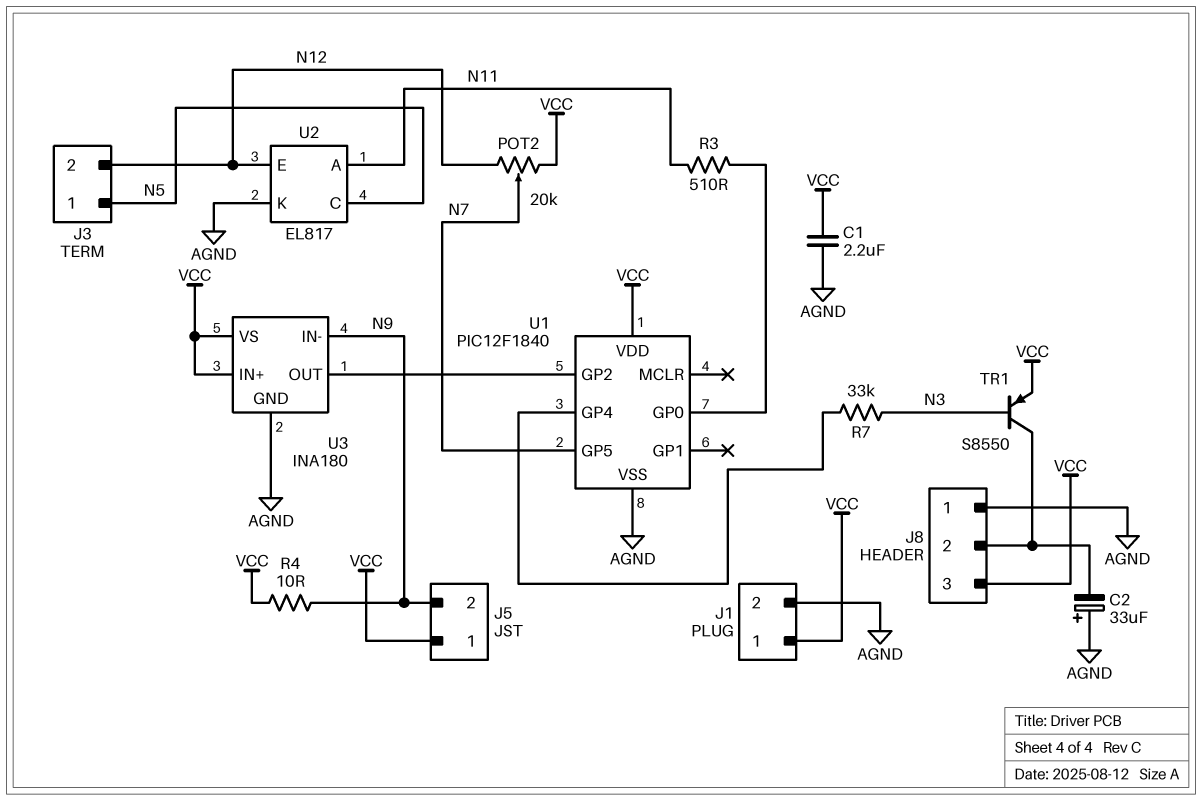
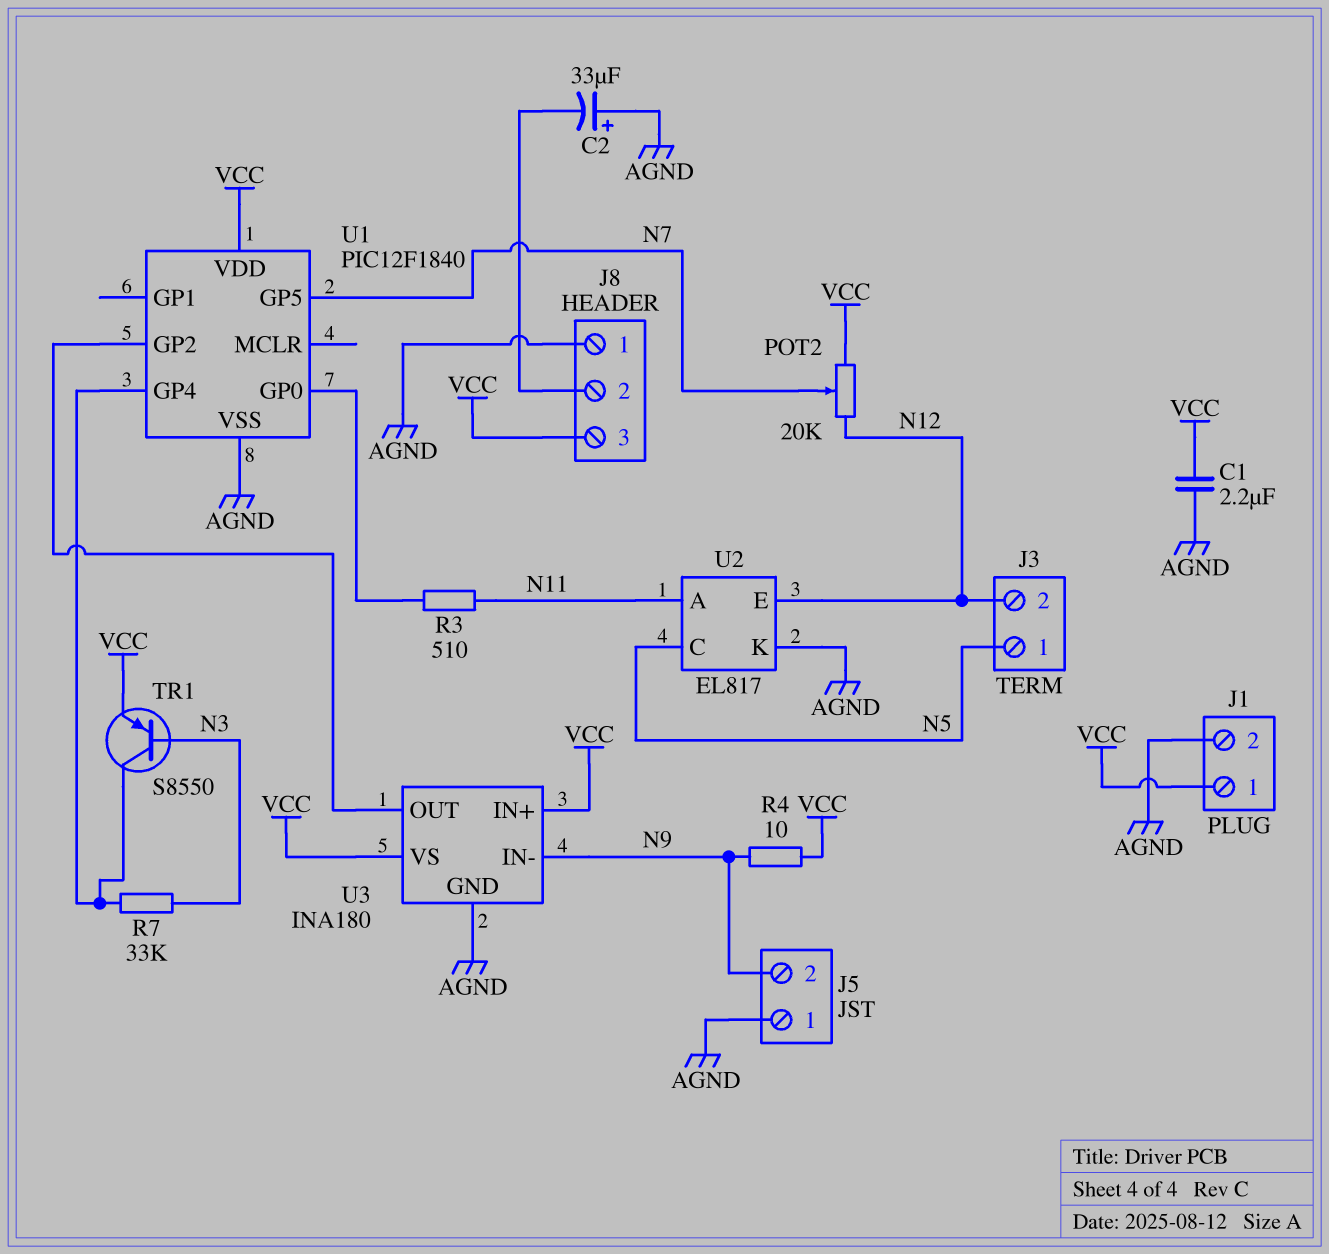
J5 pin 1: VCC -> AGND
TR1: PNP S8550 (B N3, C J8/2, E VCC) -> PNP S8550 (B N3, C U1/GP4, E VCC)

